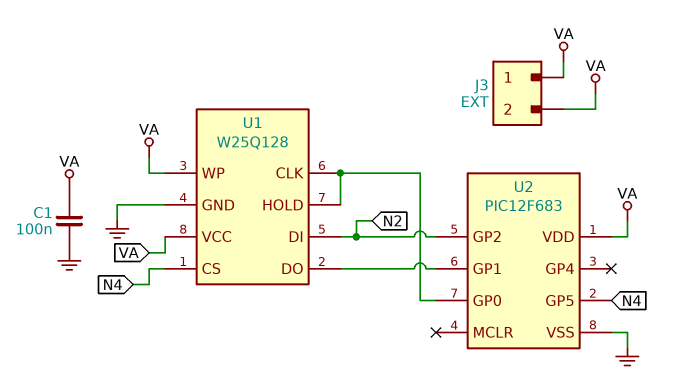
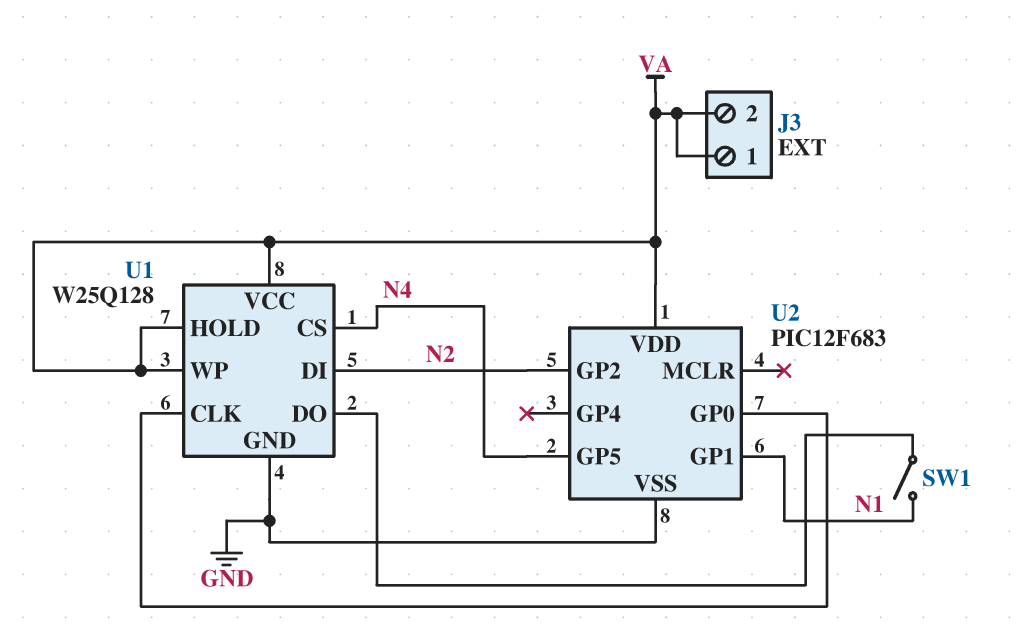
C1: 100nF (GND, VA) -> none
SW1: none -> switch (N1, U1/DO)
U1 pin HOLD: U1/CLK -> VA
U2 pin GP1: U1/DO -> N1

